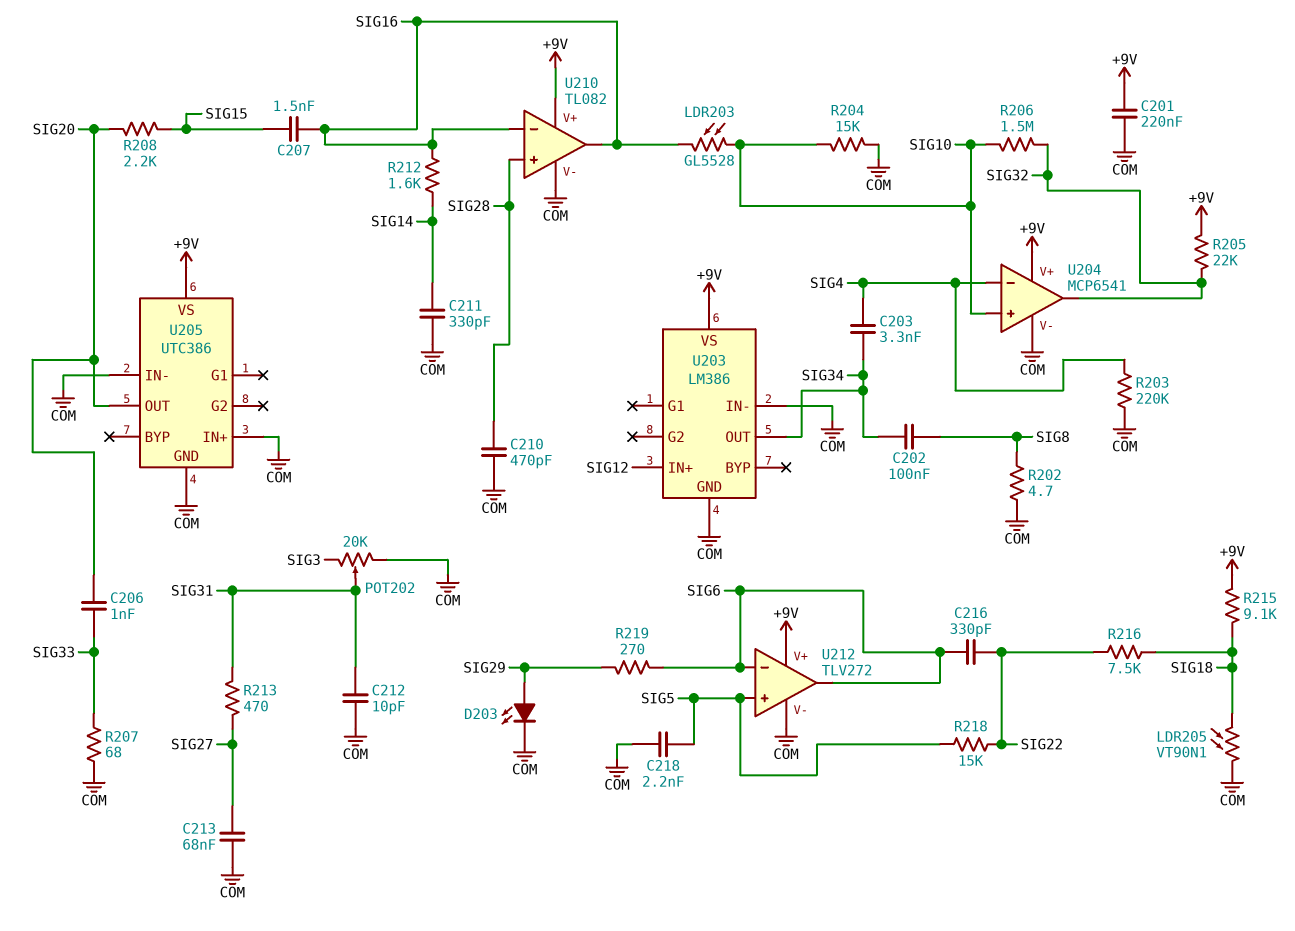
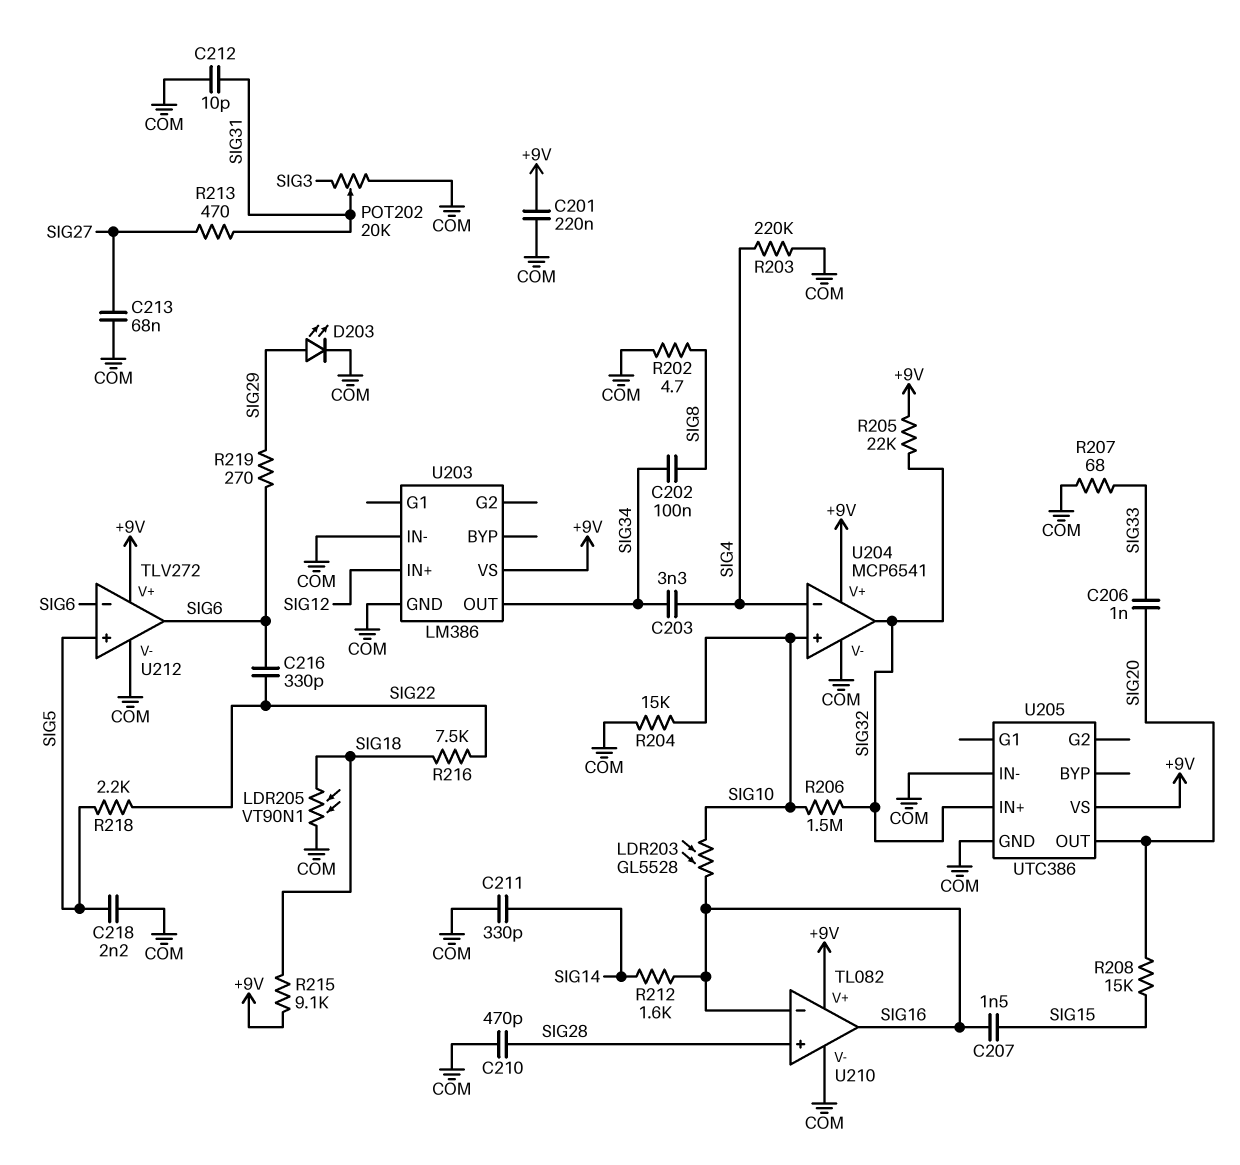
R208: 2.2k (SIG15, SIG20) -> 15k (SIG15, SIG20)
R218: 15k (SIG5, SIG22) -> 2.2k (SIG5, SIG22)
U205 pin IN+: COM -> SIG32

